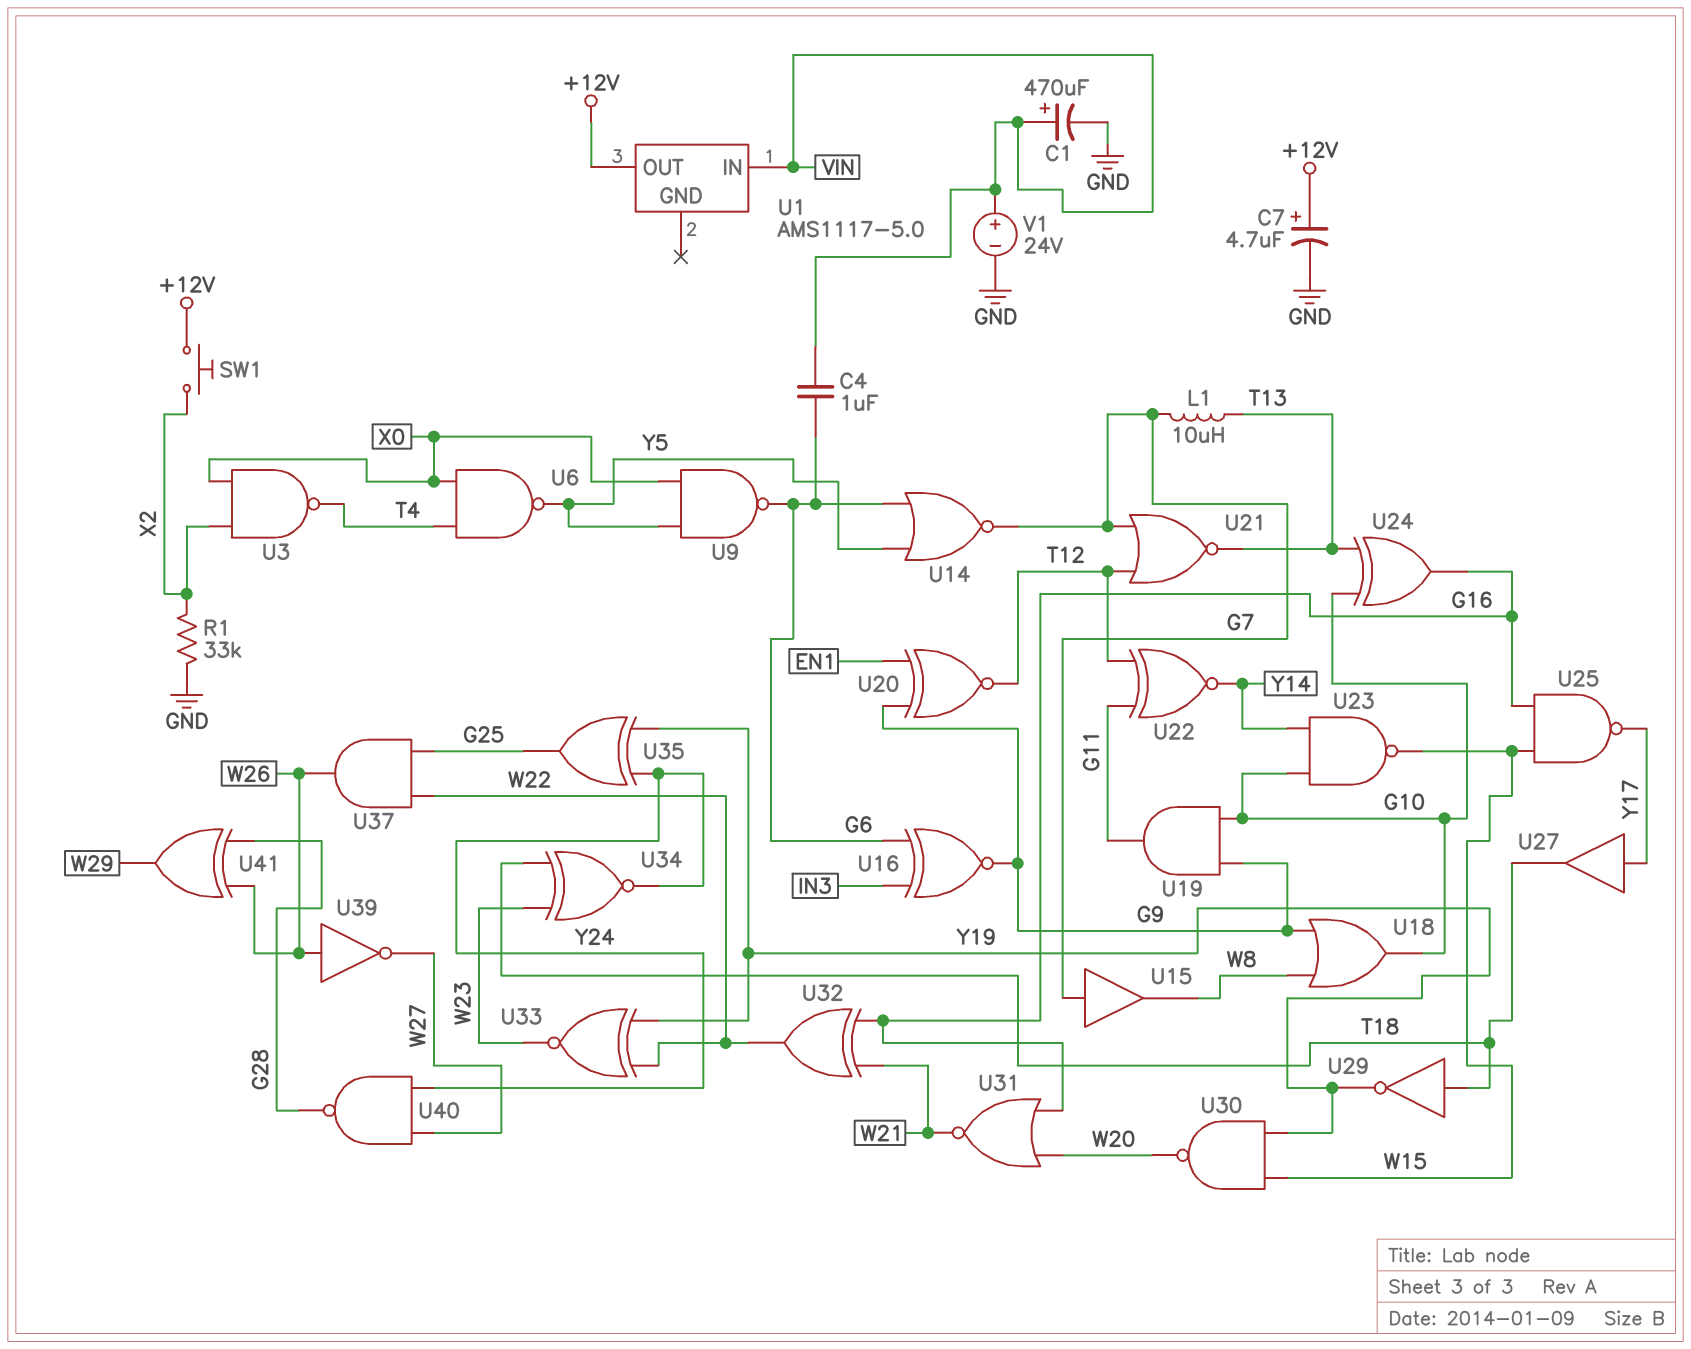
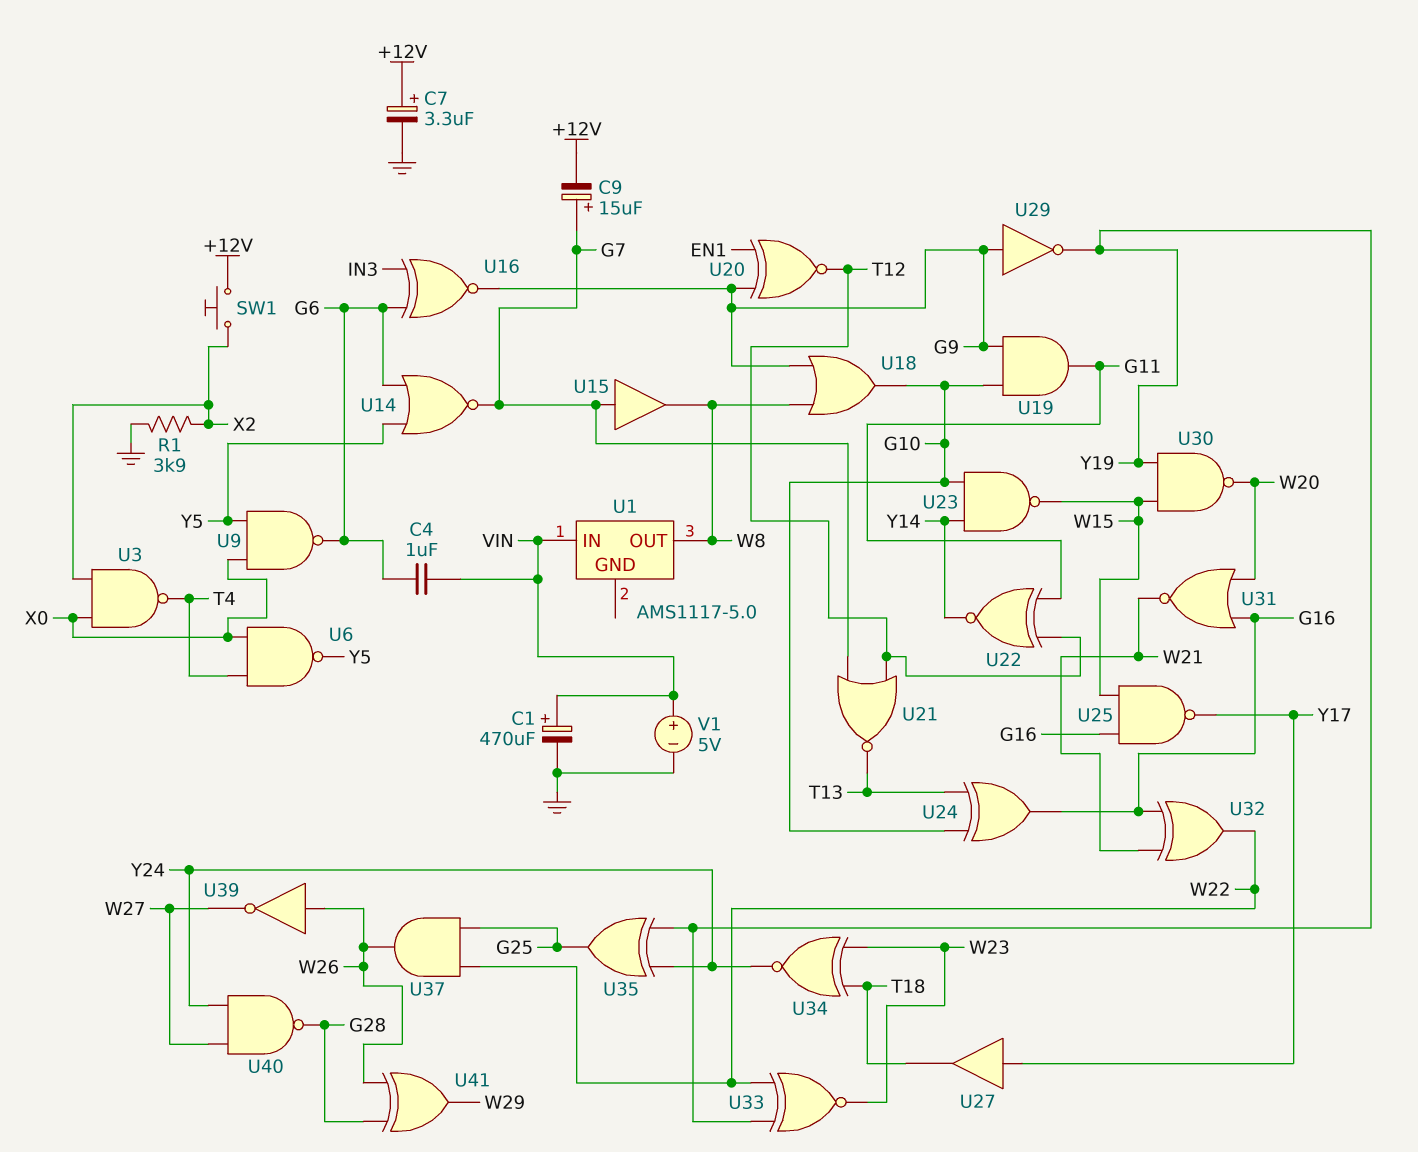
C7: 4.7uF (plus +12V, minus GND) -> 3.3uF (plus +12V, minus GND)
C9: none -> 15uF (plus G7, minus +12V)
L1: 10uH (G7, T13) -> none
R1: 33k (GND, X2) -> 3.9k (GND, X2)
U1 pin OUT: +12V -> W8
U29: NOT (in T18, out Y19) -> NOT (in G9, out Y19)
V1: 24V (plus VIN, minus GND) -> 5V (plus VIN, minus GND)

